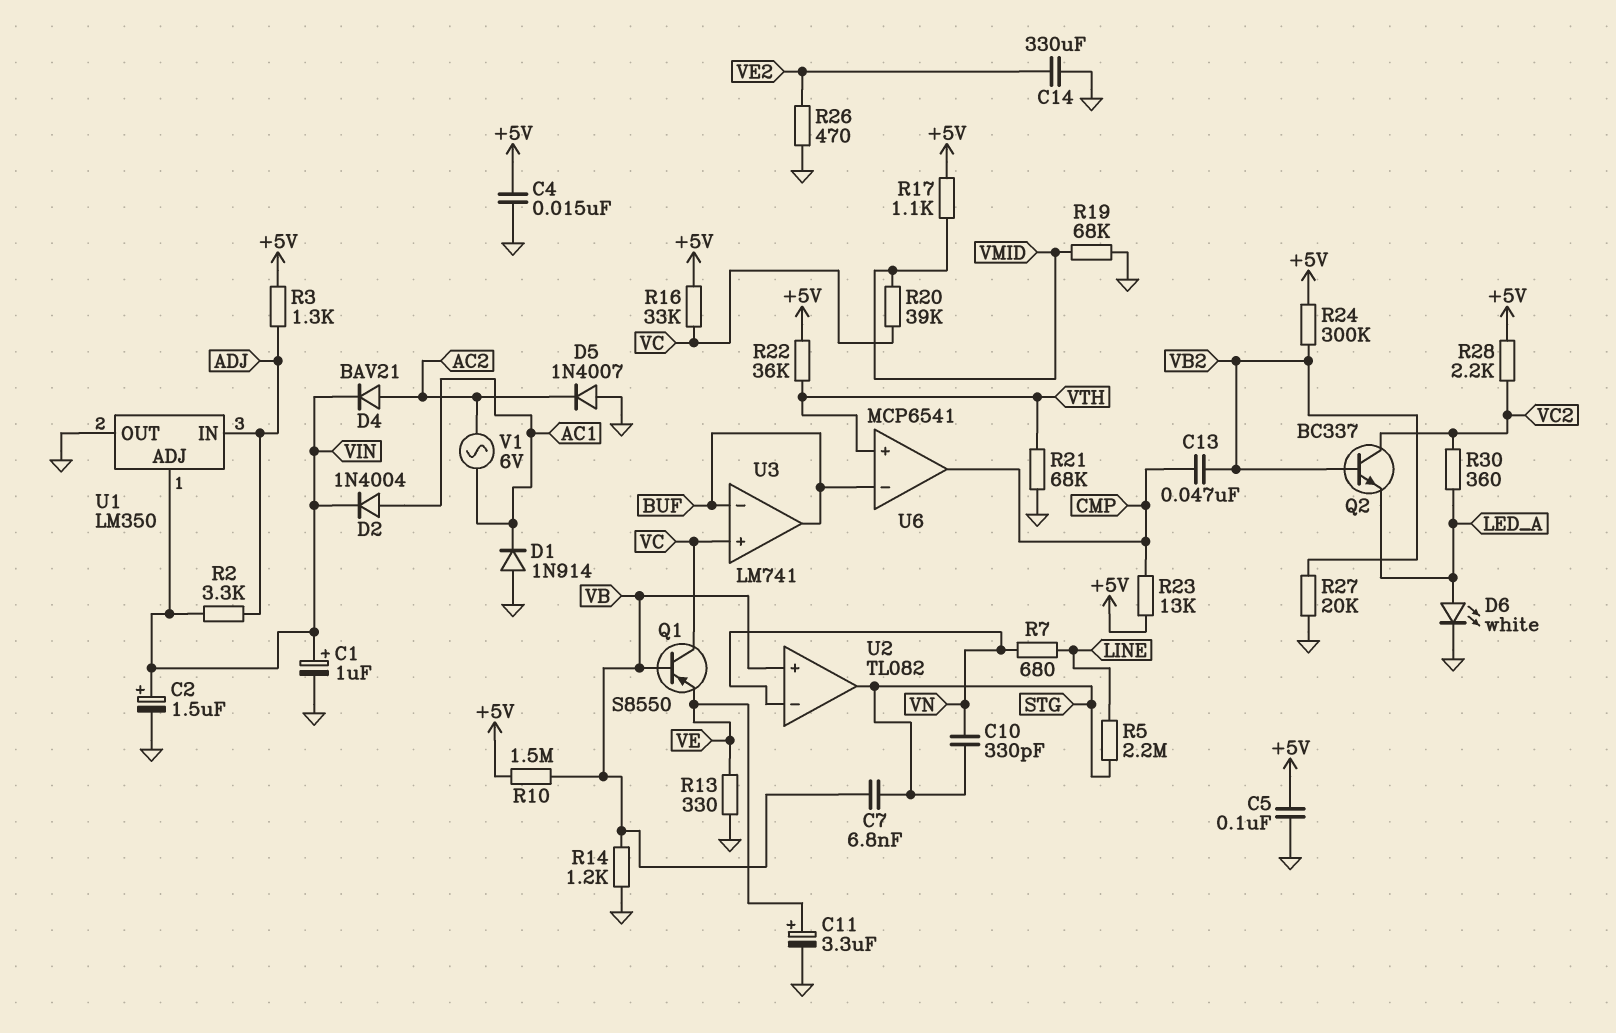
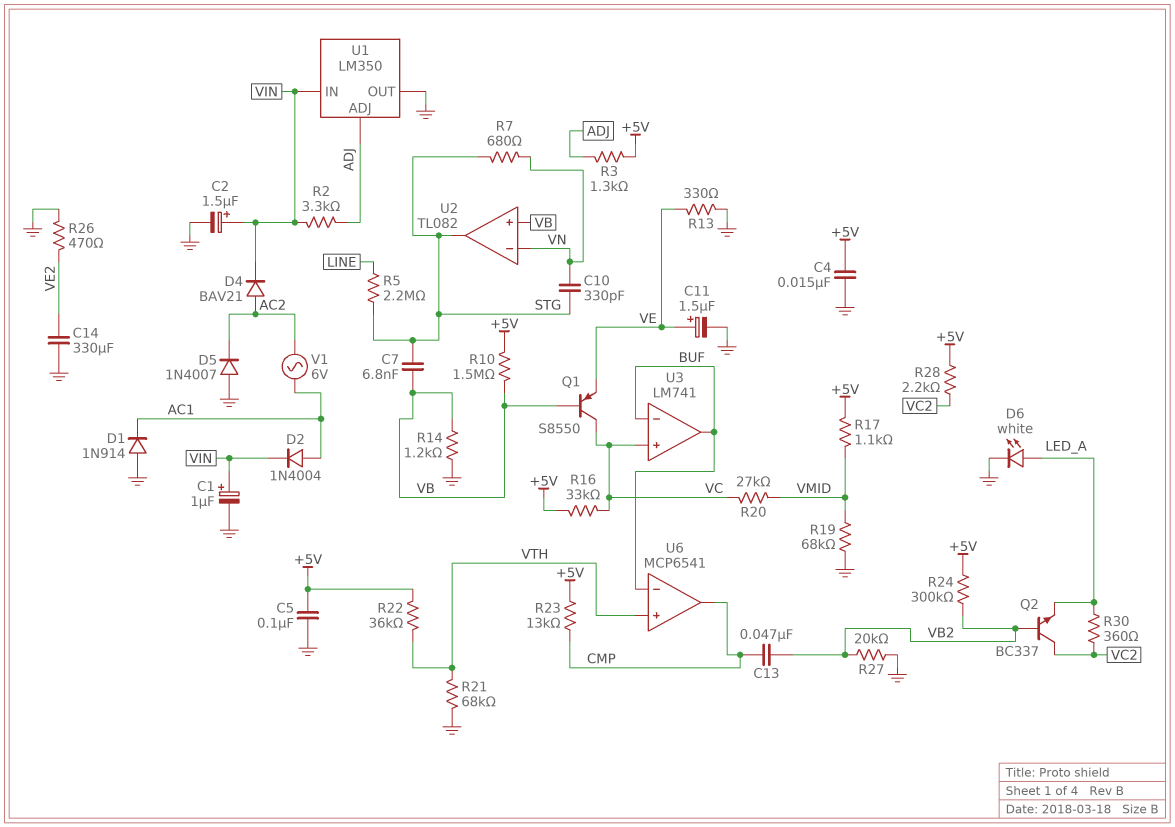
C11: 3.3uF (plus VE, minus GND) -> 1.5uF (plus VE, minus GND)
R7: 680 (LINE, VN) -> 680 (STG, VN)
R20: 39k (VC, VMID) -> 27k (VC, VMID)
U1 pin ADJ: VIN -> ADJ
U1 pin IN: ADJ -> VIN

